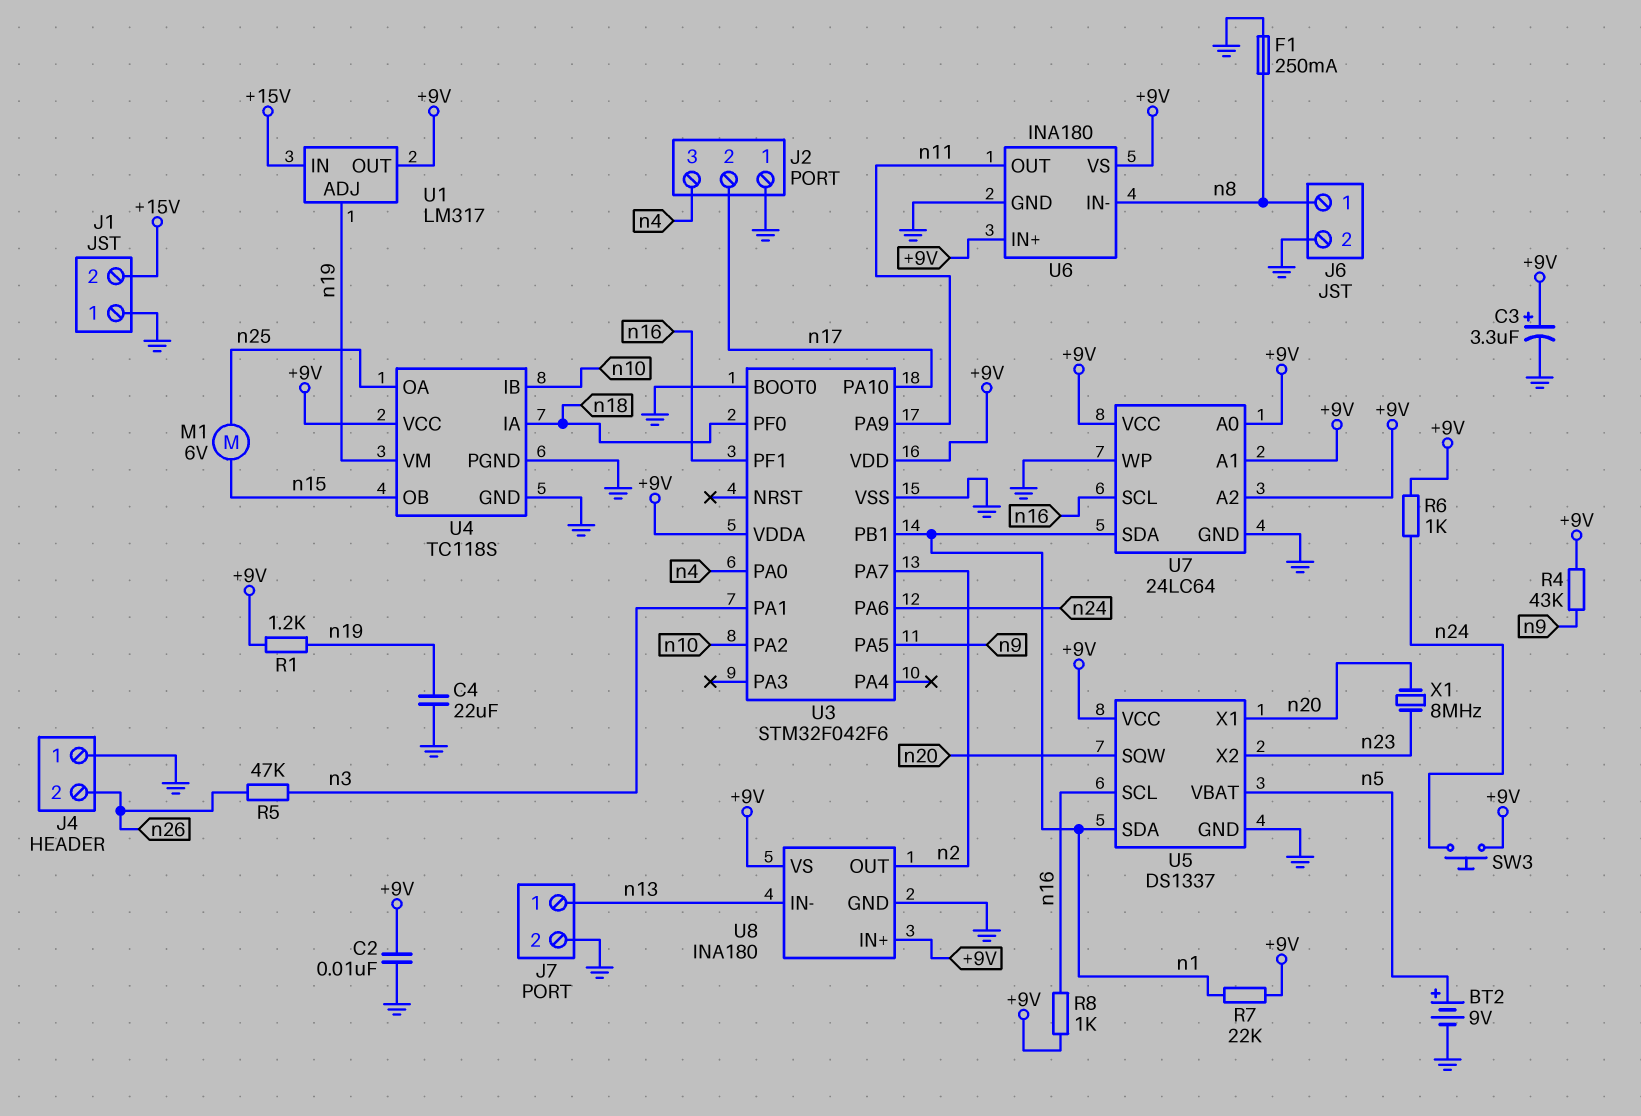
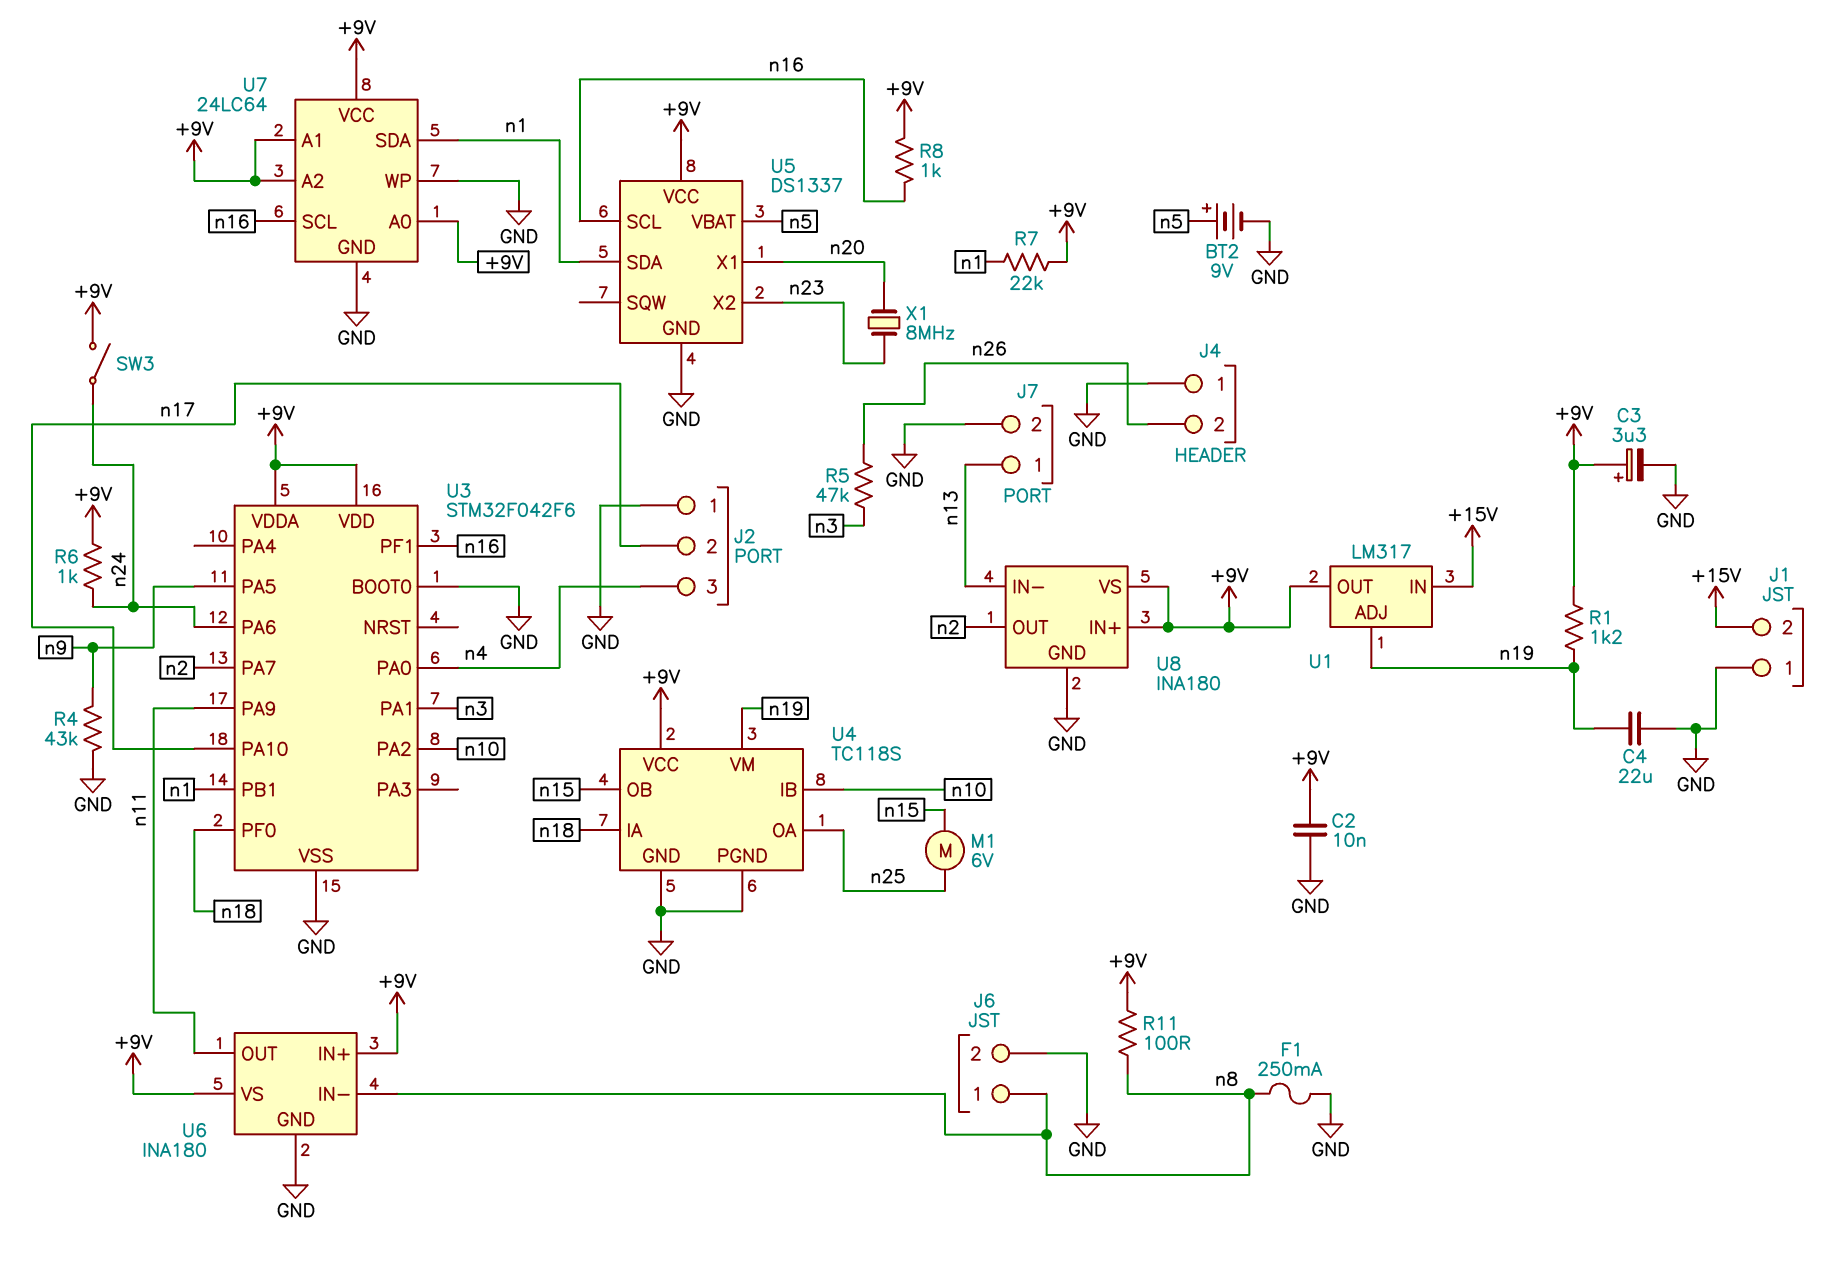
R4: 43k (+9V, n9) -> 43k (GND, n9)
R11: none -> 100 (+9V, n8)
SW3: button (+9V, n24) -> switch (+9V, n24)
U5 pin SQW: n20 -> none

